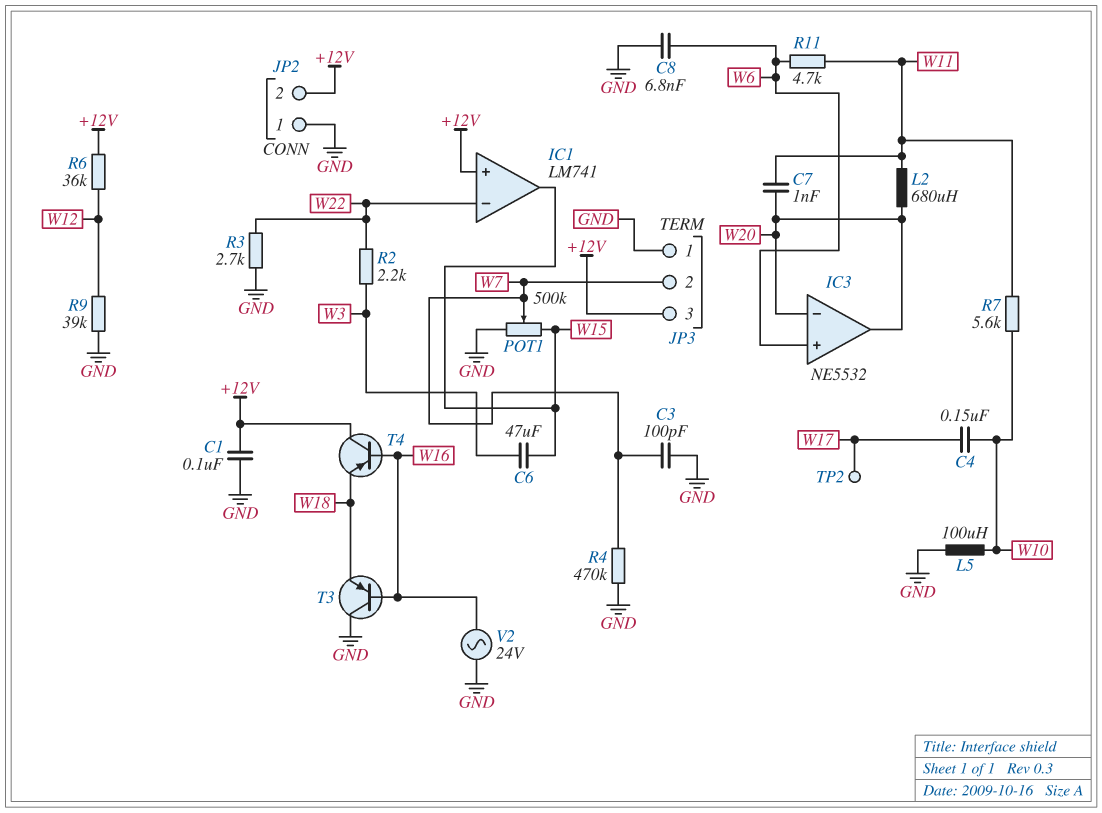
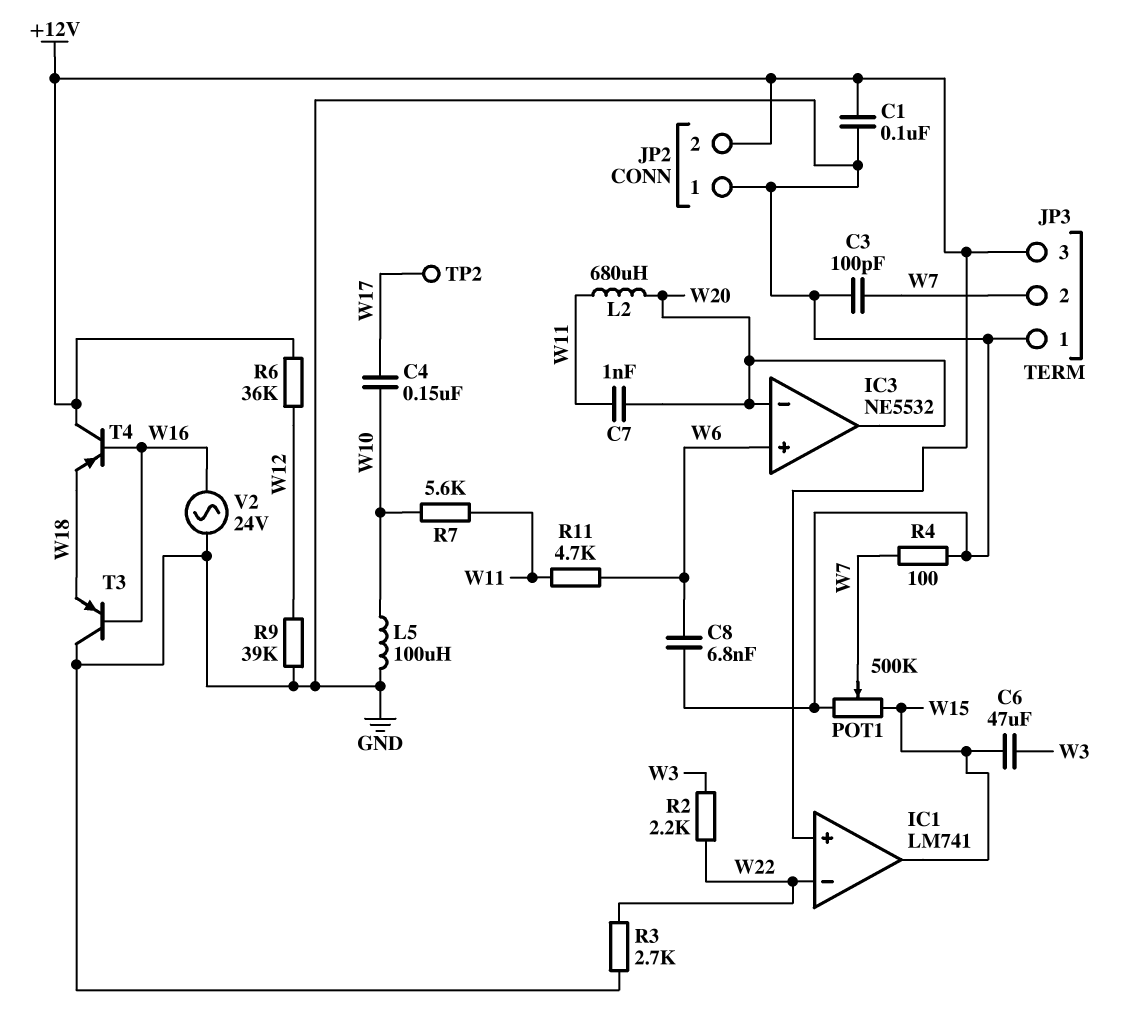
R4: 470k (GND, W7) -> 100 (GND, W7)

